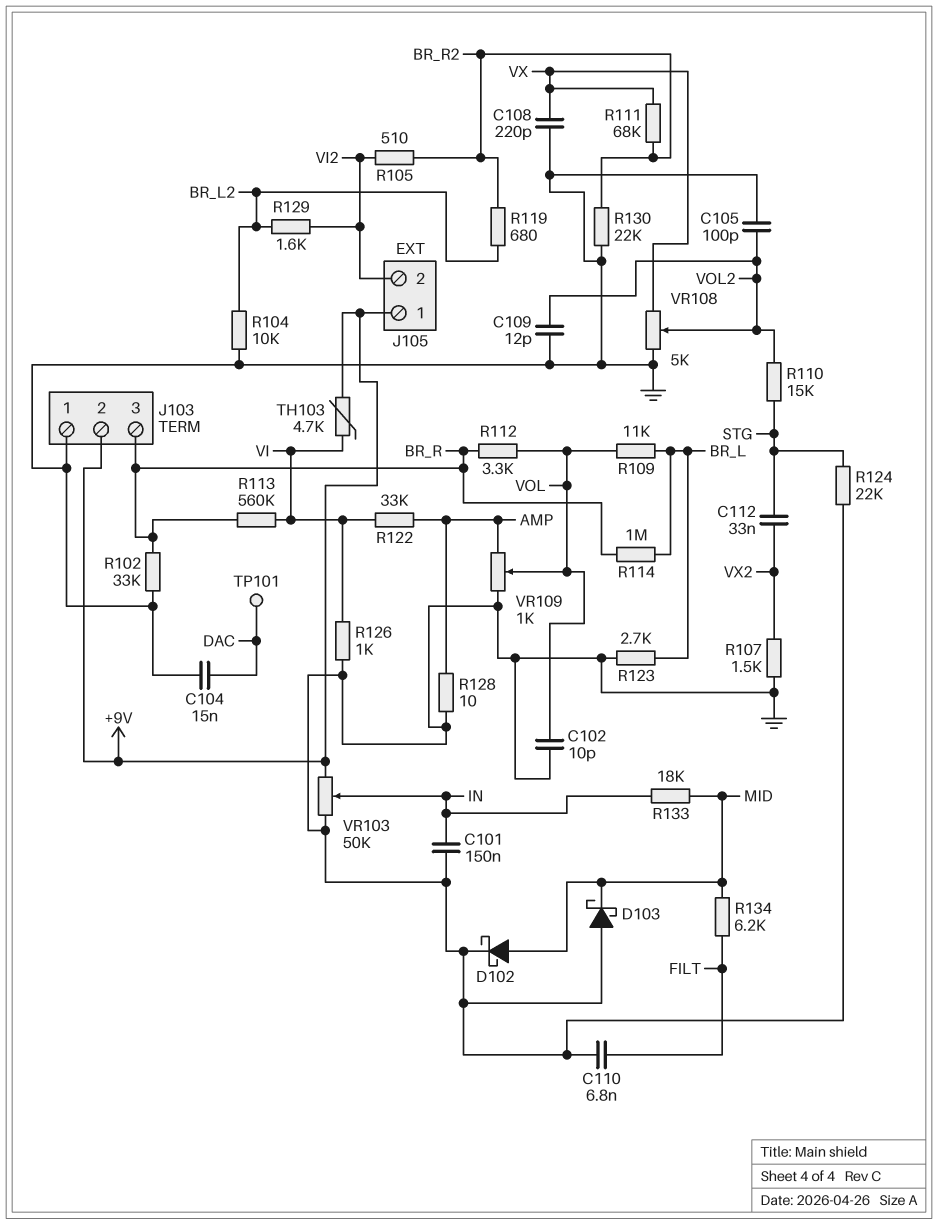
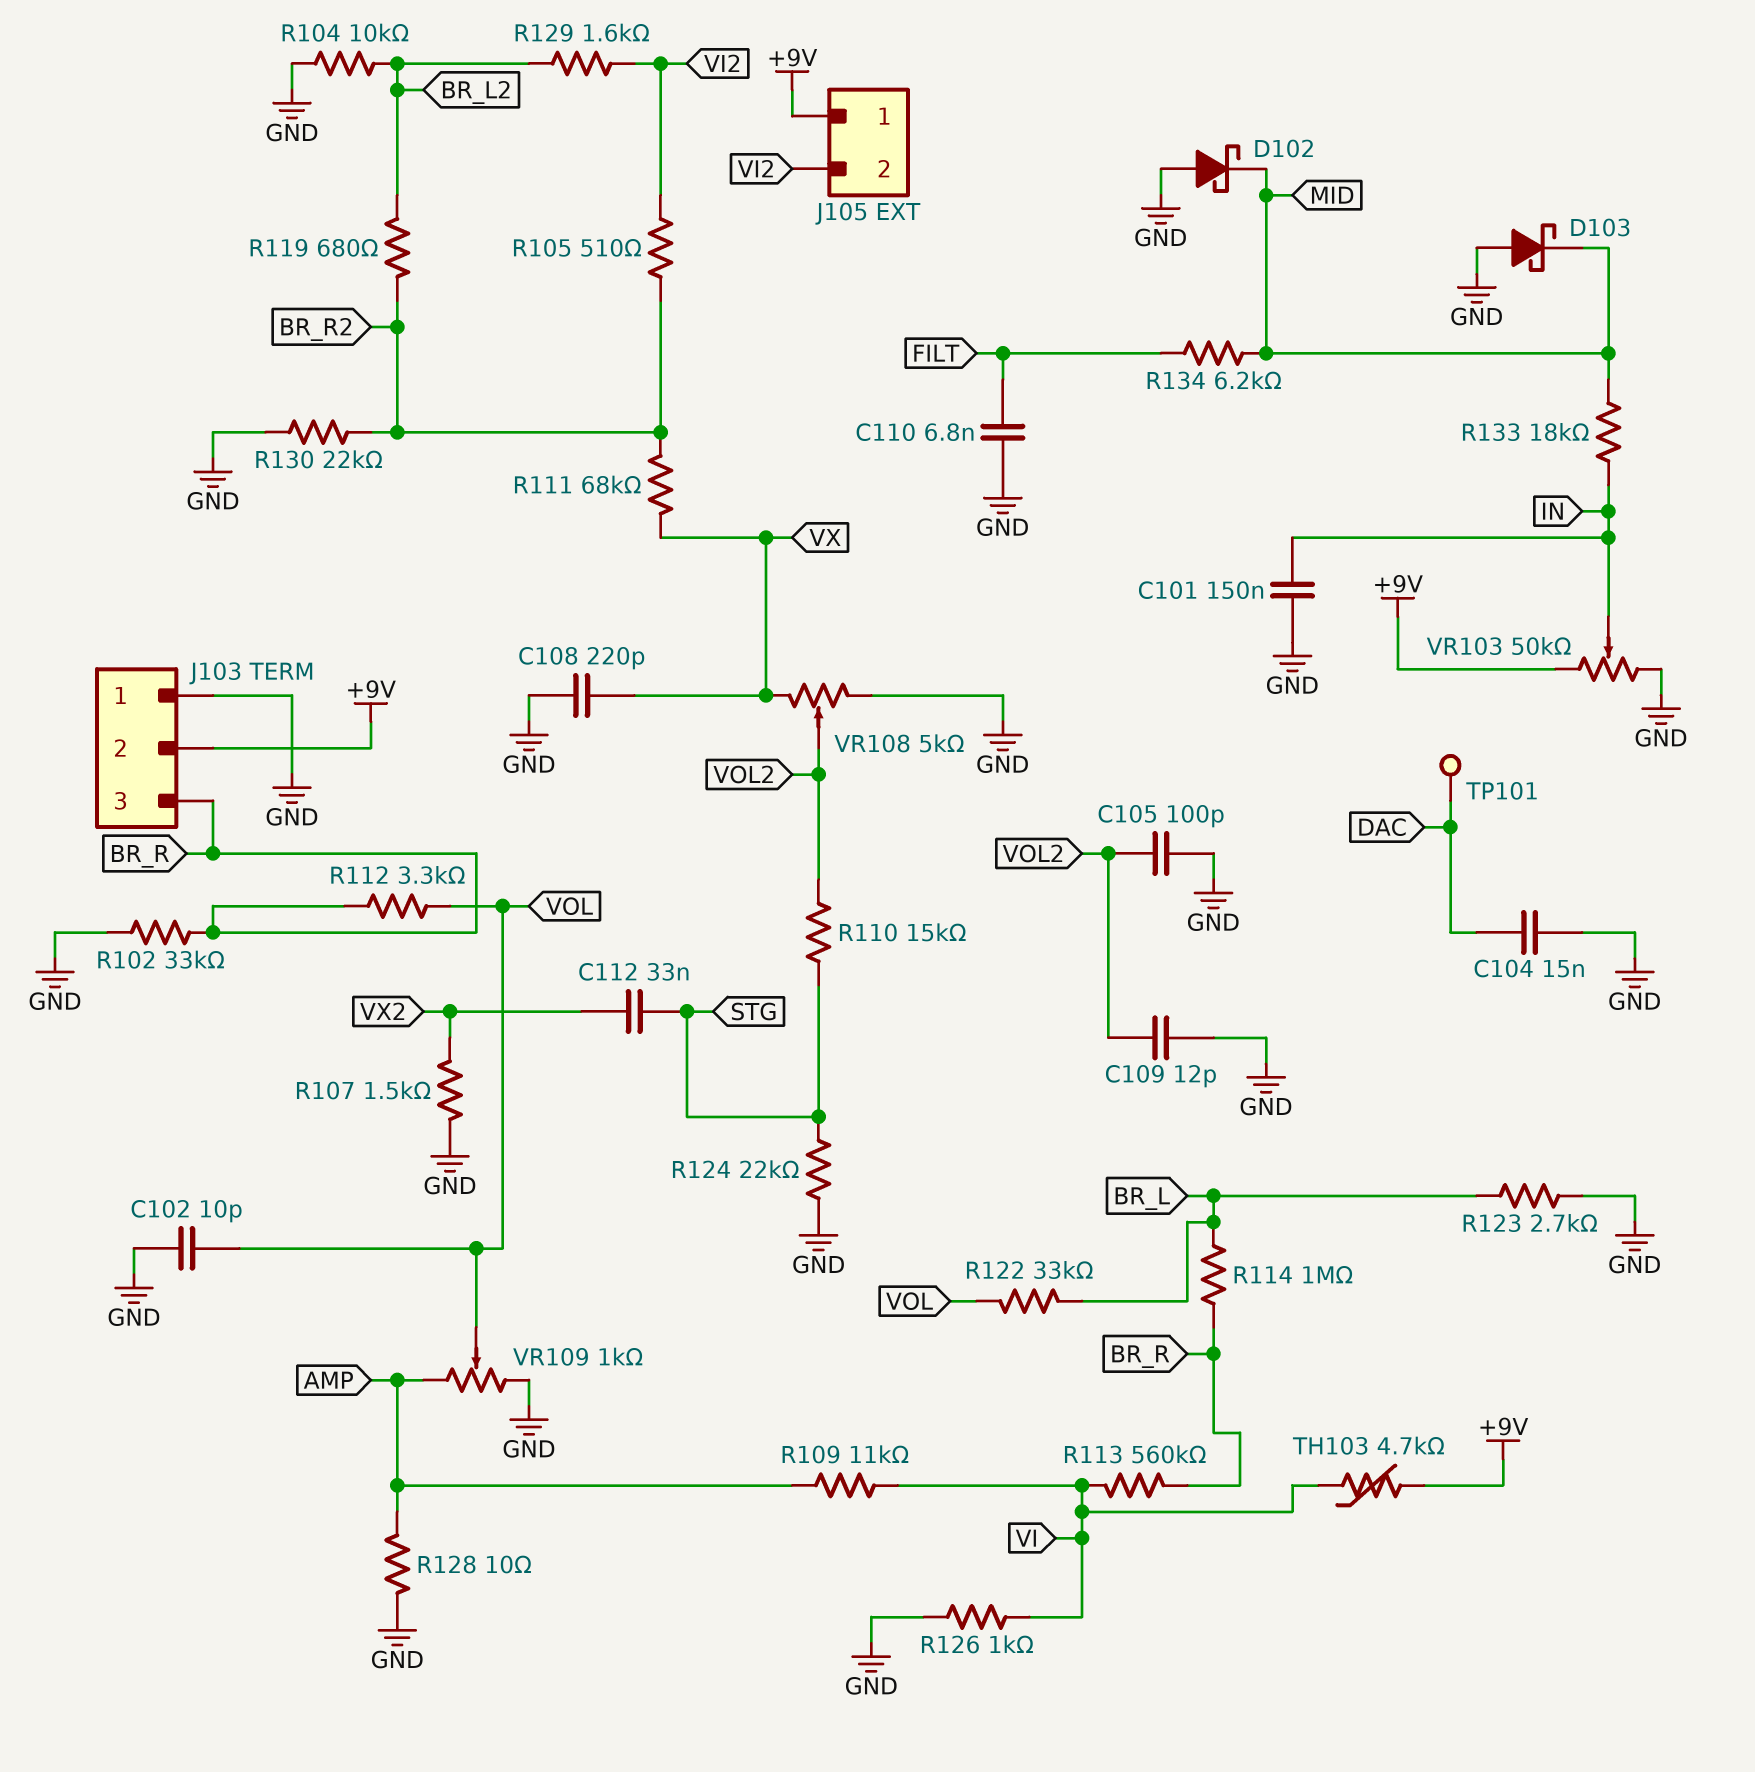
D102: schottky (A MID, K GND) -> schottky (A GND, K MID)
R109: 11k (BR_L, VOL) -> 11k (AMP, VI)
R122: 33k (AMP, VI) -> 33k (BR_L, VOL)

